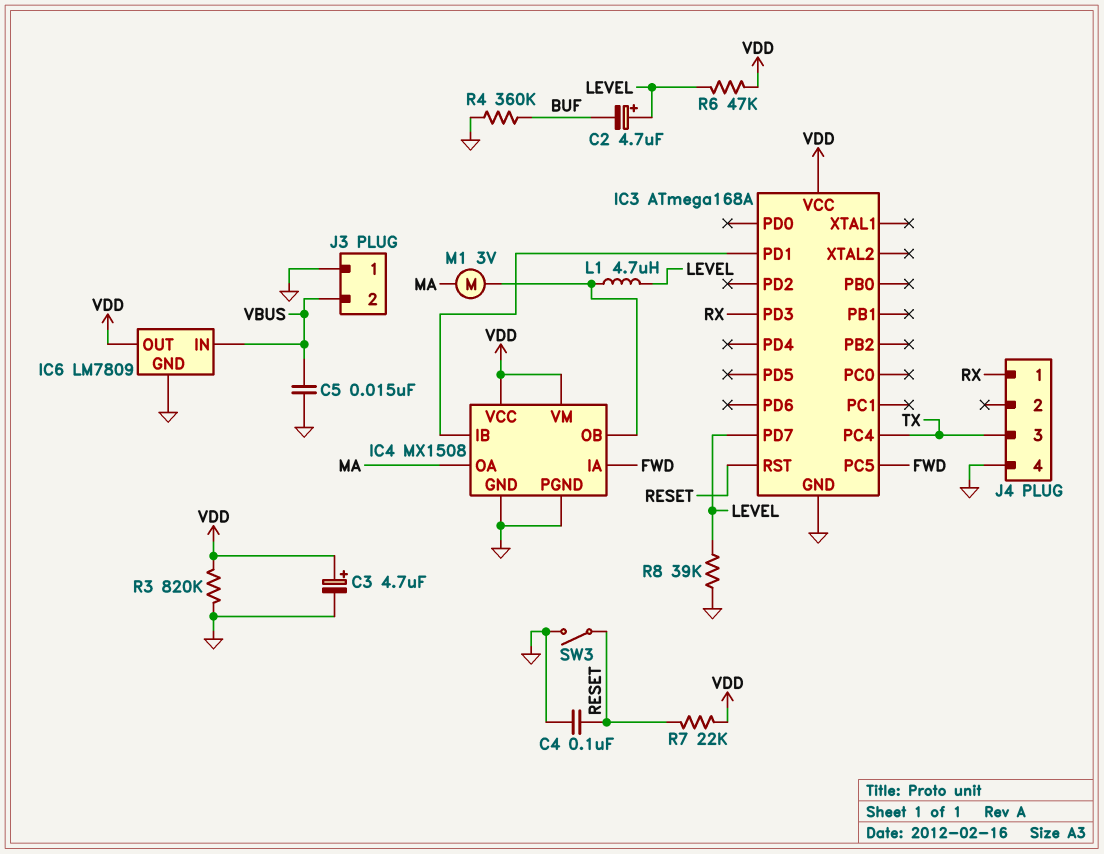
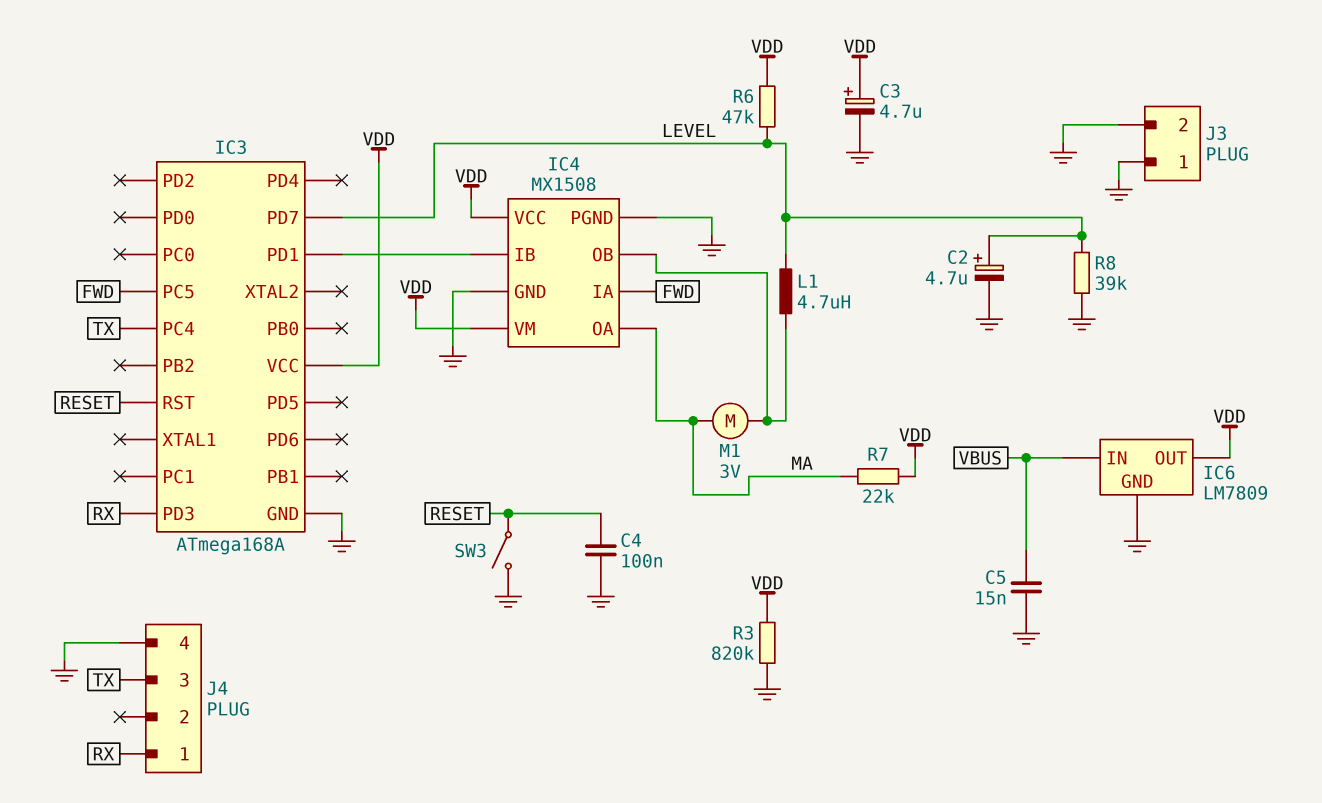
C2: 4.7uF (plus LEVEL, minus BUF) -> 4.7uF (plus LEVEL, minus GND)
J3 pin 2: VBUS -> GND
R4: 360k (BUF, GND) -> none
R7: 22k (RESET, VDD) -> 22k (MA, VDD)

